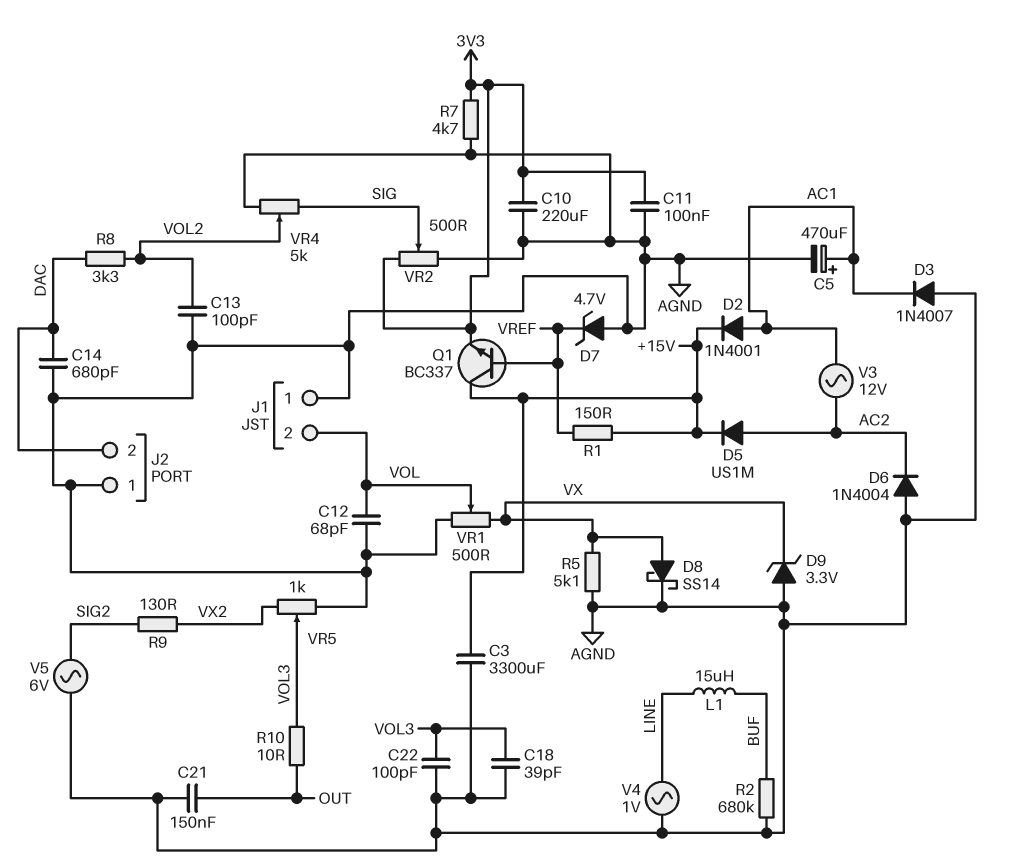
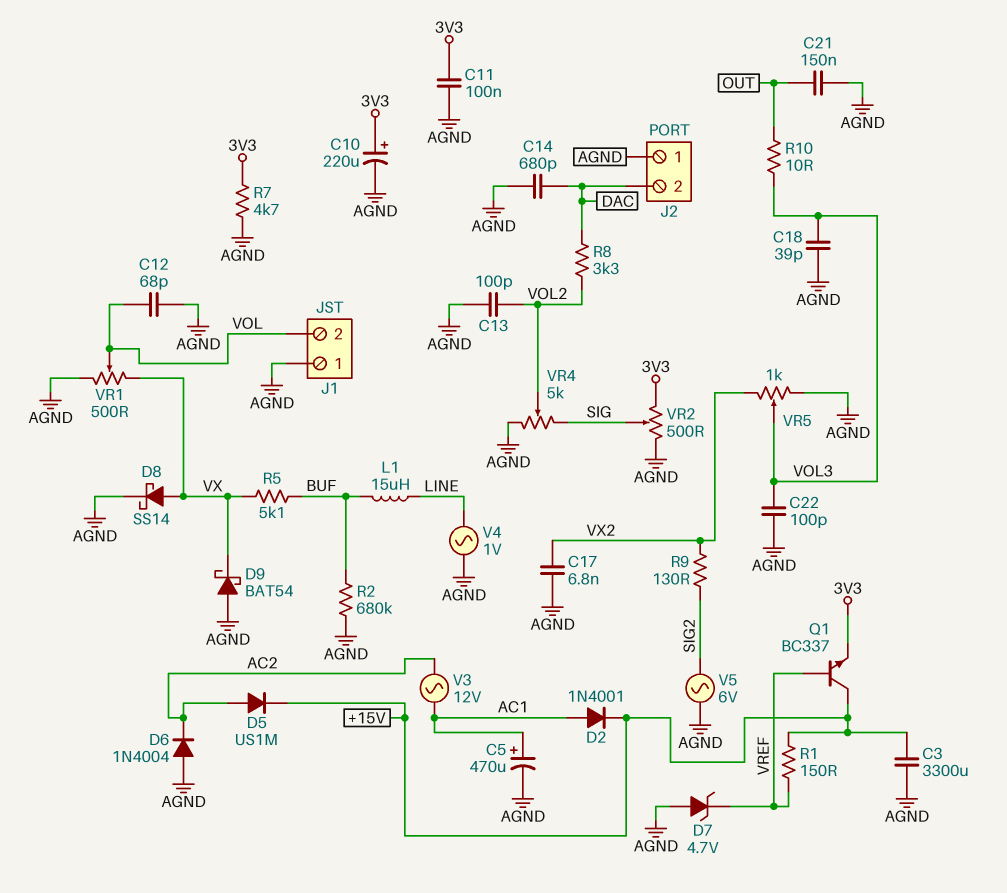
C10: 220uF (3V3, AGND) -> 220uF (plus 3V3, minus AGND)
C17: none -> 6.8nF (AGND, VX2)
D3: diode 1N4007 (A AGND, K AC1) -> none
D9: zener 3.3V (A AGND, K VX) -> schottky BAT54 (A AGND, K VX)
R5: 5.1k (AGND, VX) -> 5.1k (BUF, VX)

